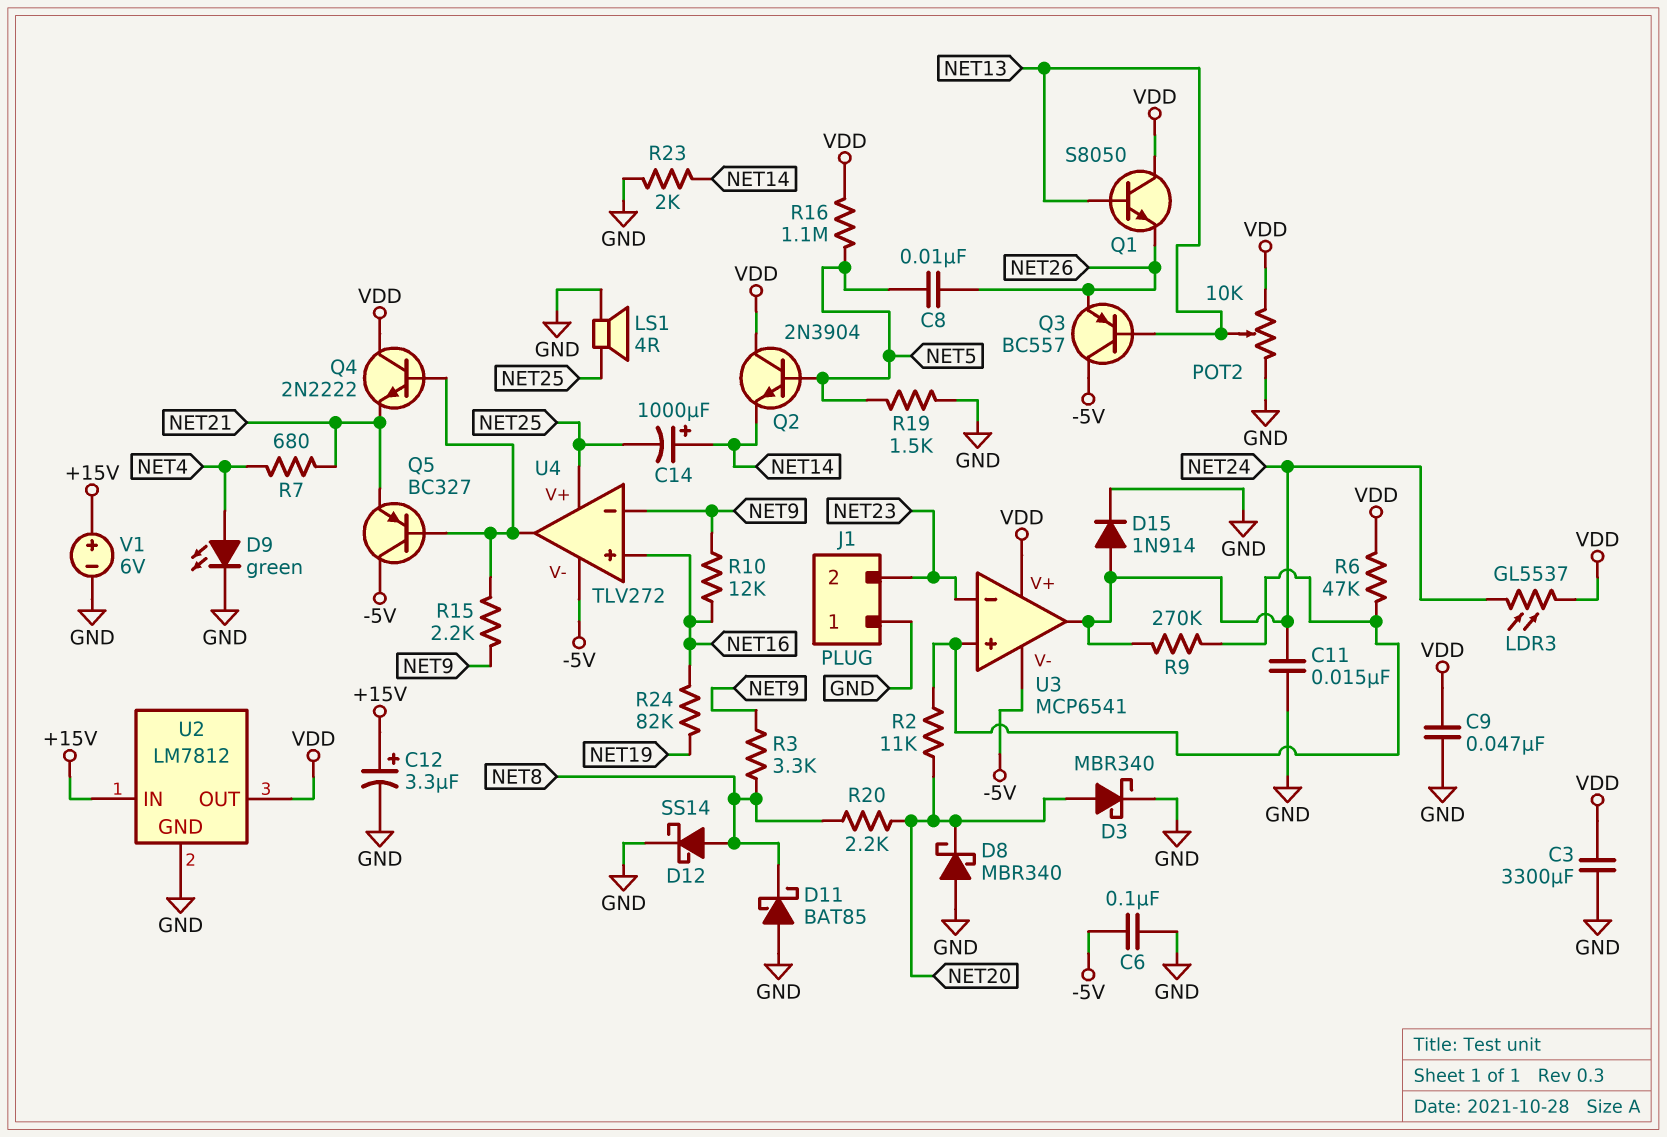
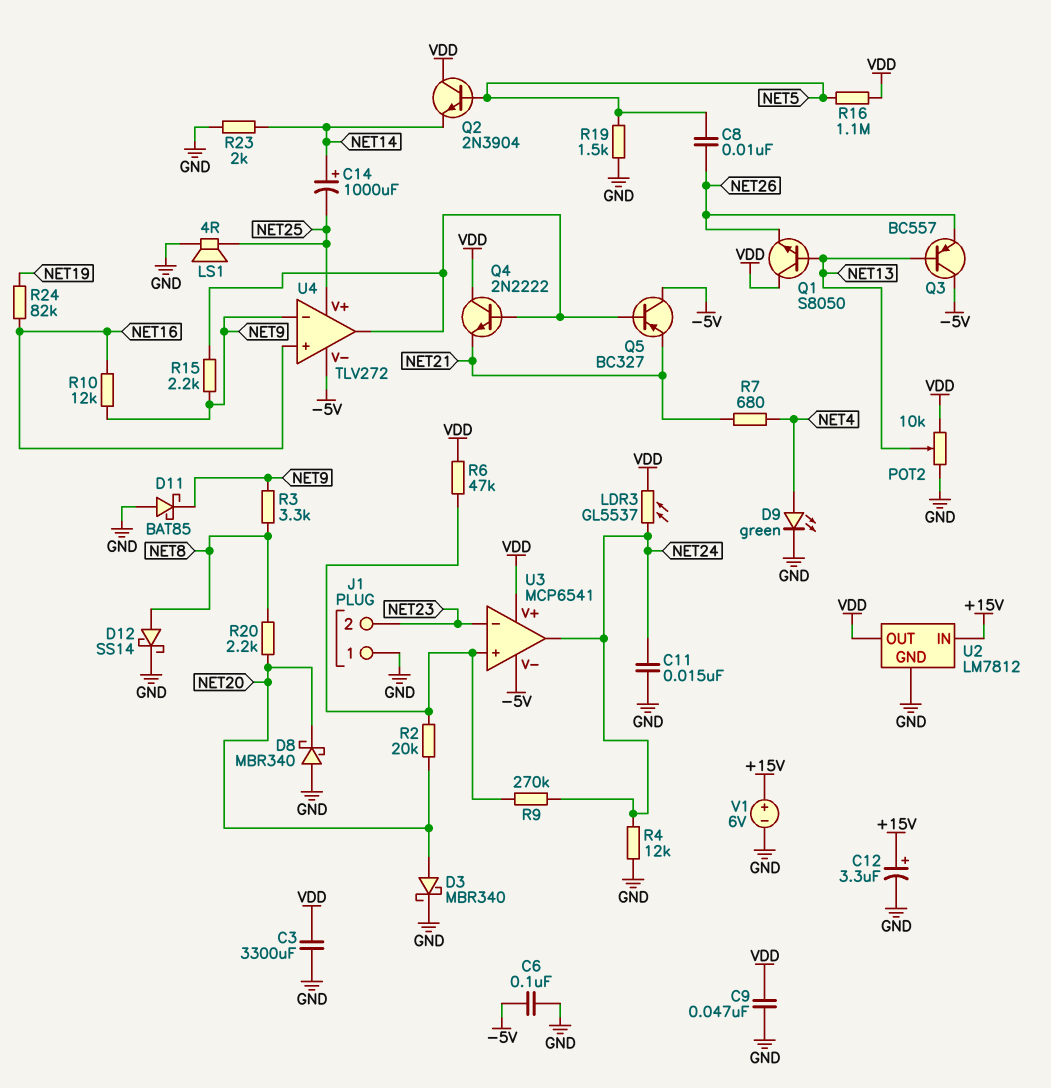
D11: schottky BAT85 (A GND, K NET8) -> schottky BAT85 (A GND, K NET9)
D15: diode 1N914 (A NET24, K GND) -> none
R2: 11k (NET20, U3/in+) -> 20k (NET20, U3/in+)
R4: none -> 12k (GND, NET24)

